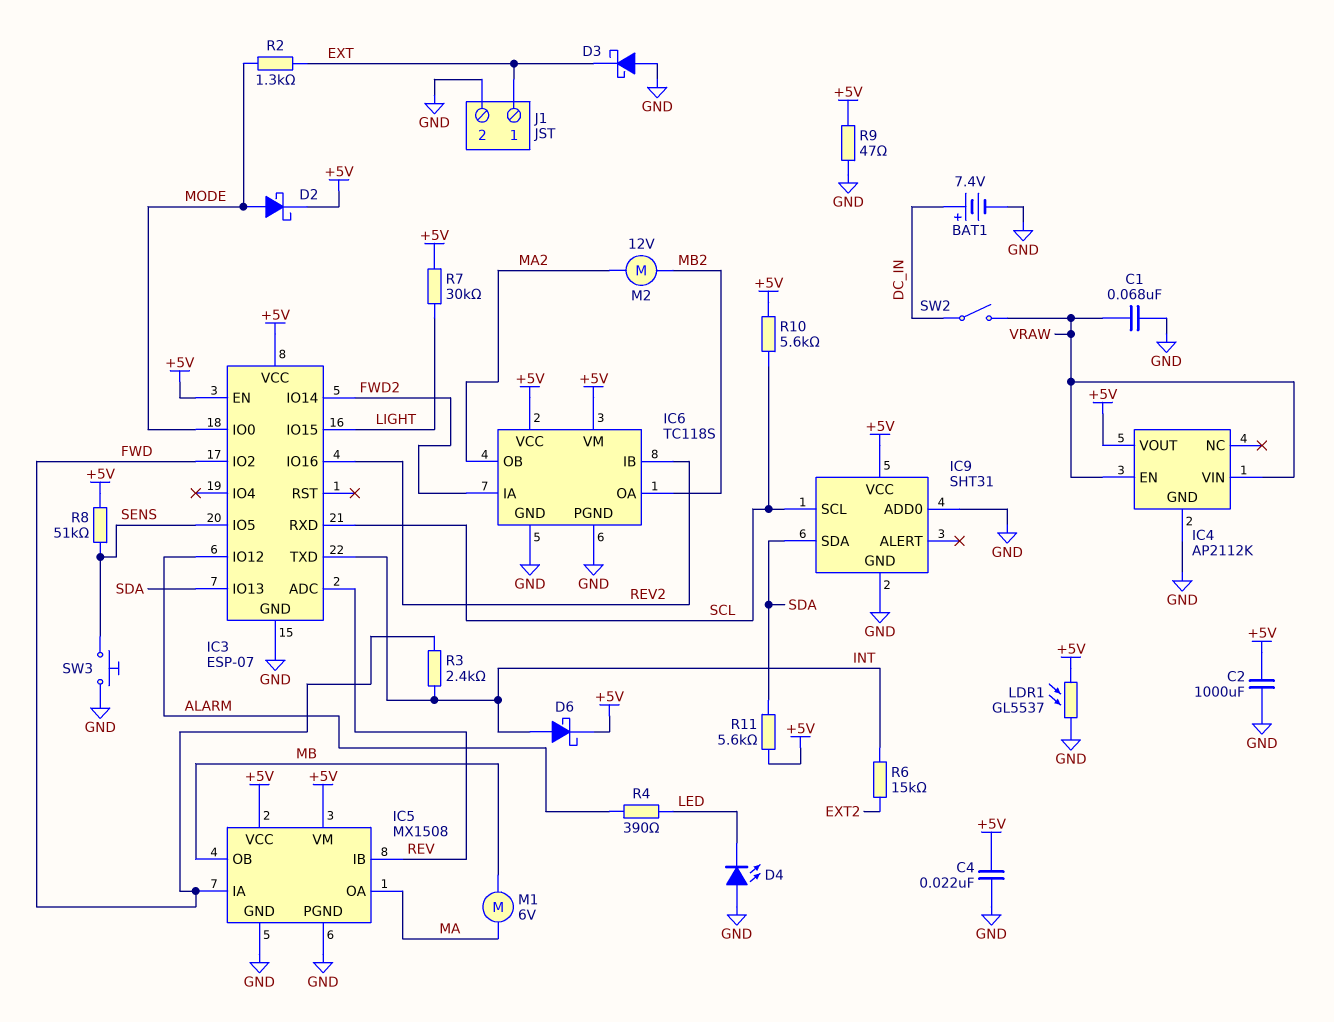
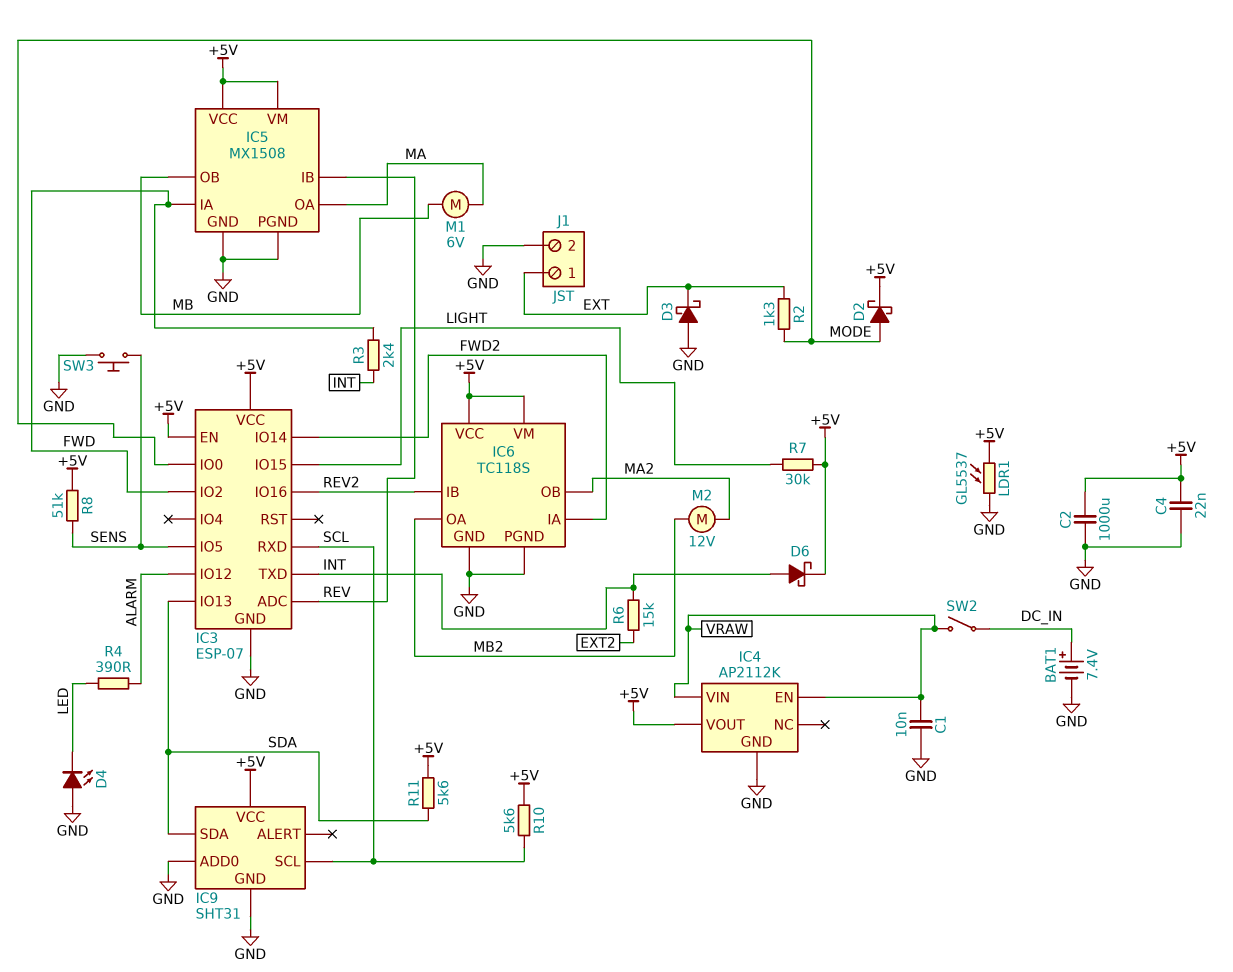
C1: 68nF (GND, VRAW) -> 10nF (GND, VRAW)
R9: 47 (+5V, GND) -> none

